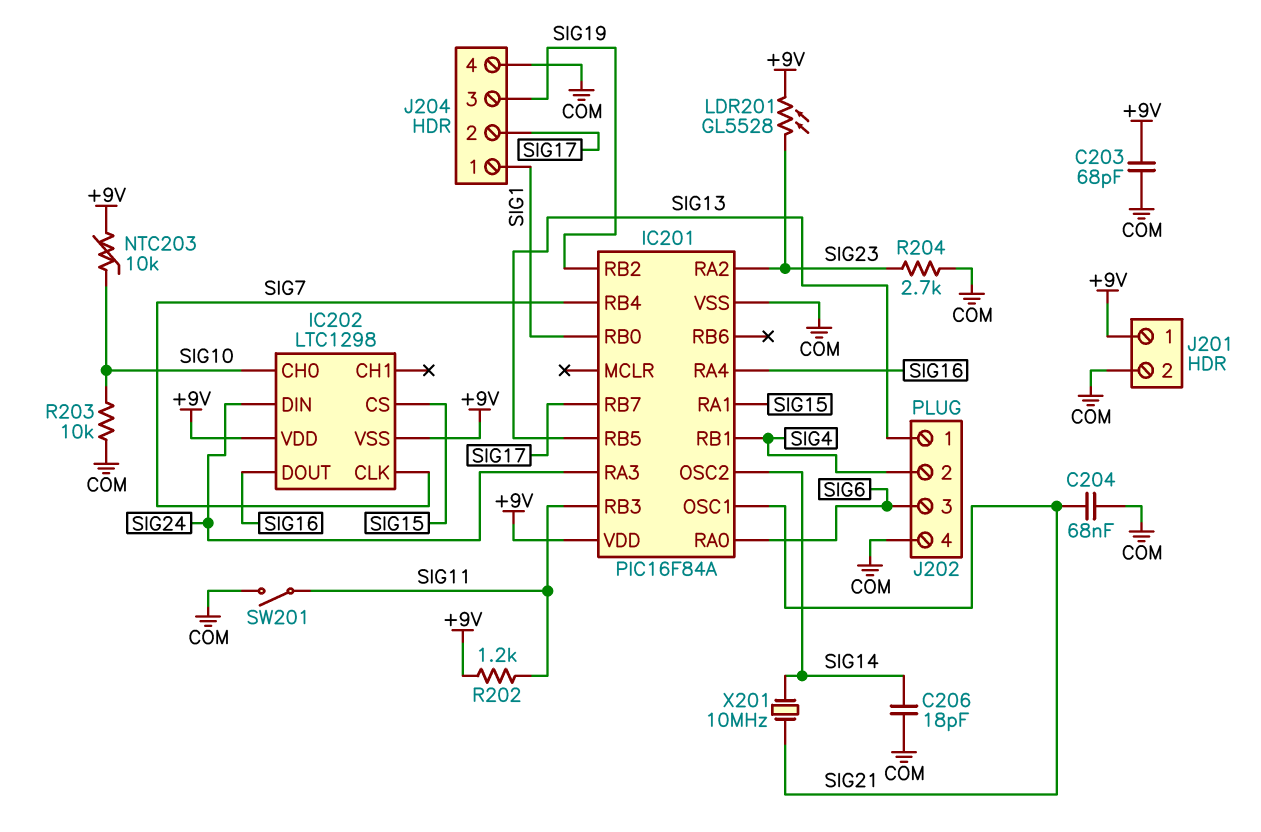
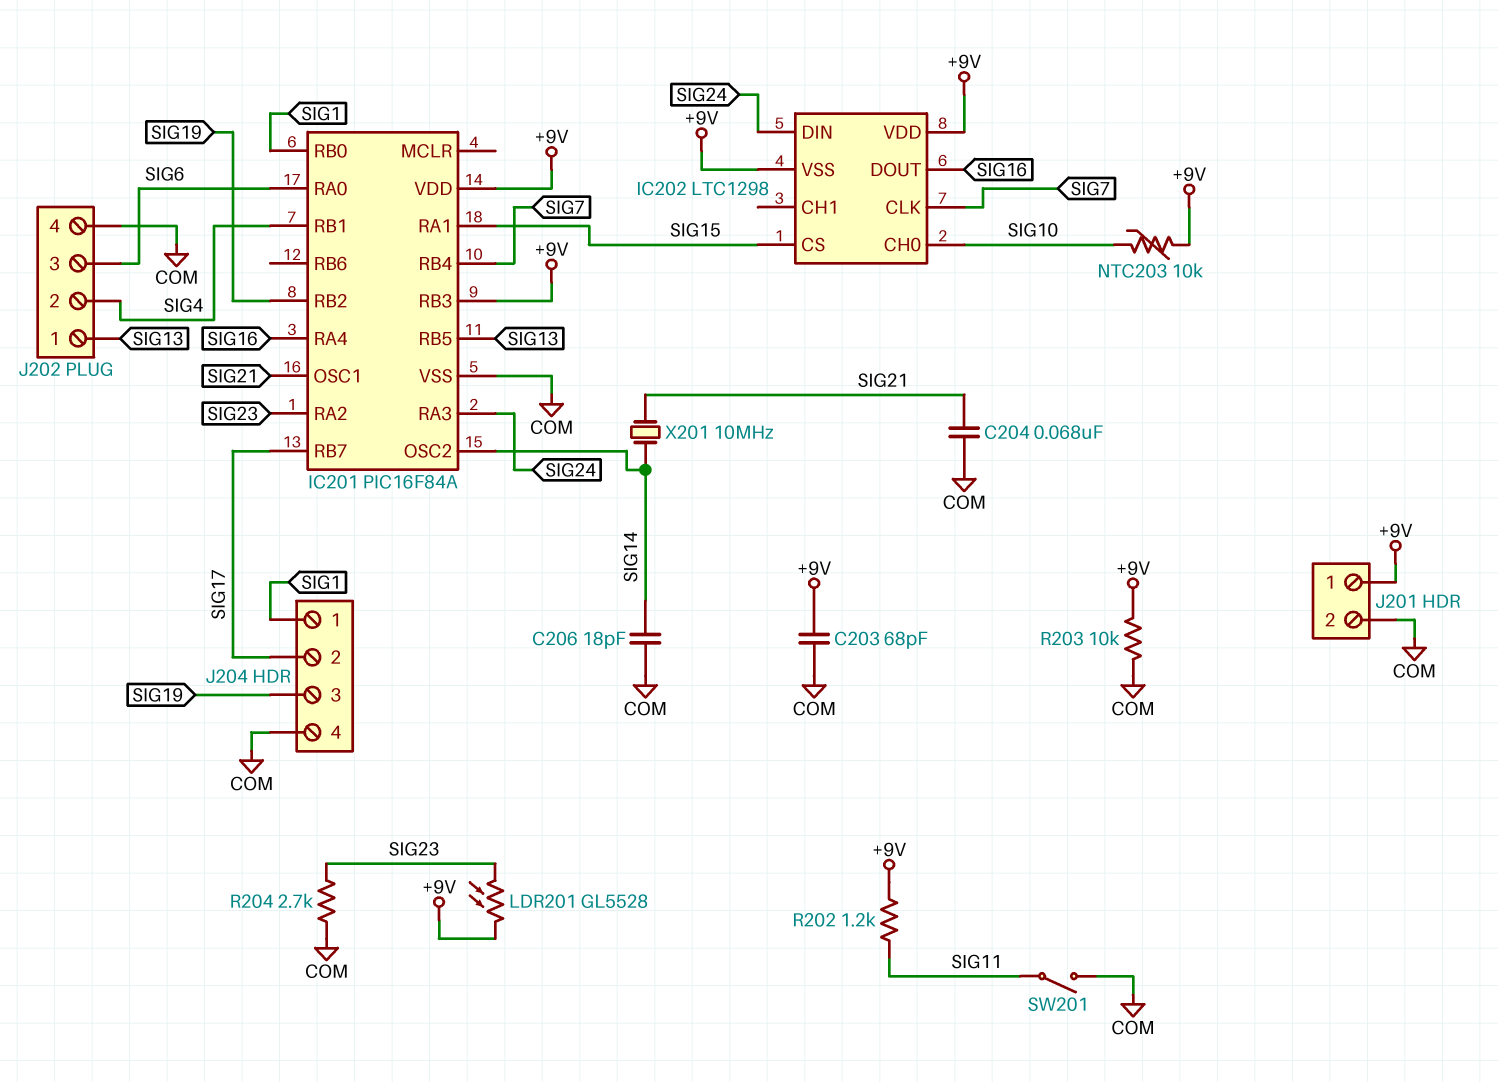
IC201 pin RB3: SIG11 -> +9V
R203: 10k (COM, SIG10) -> 10k (+9V, COM)

